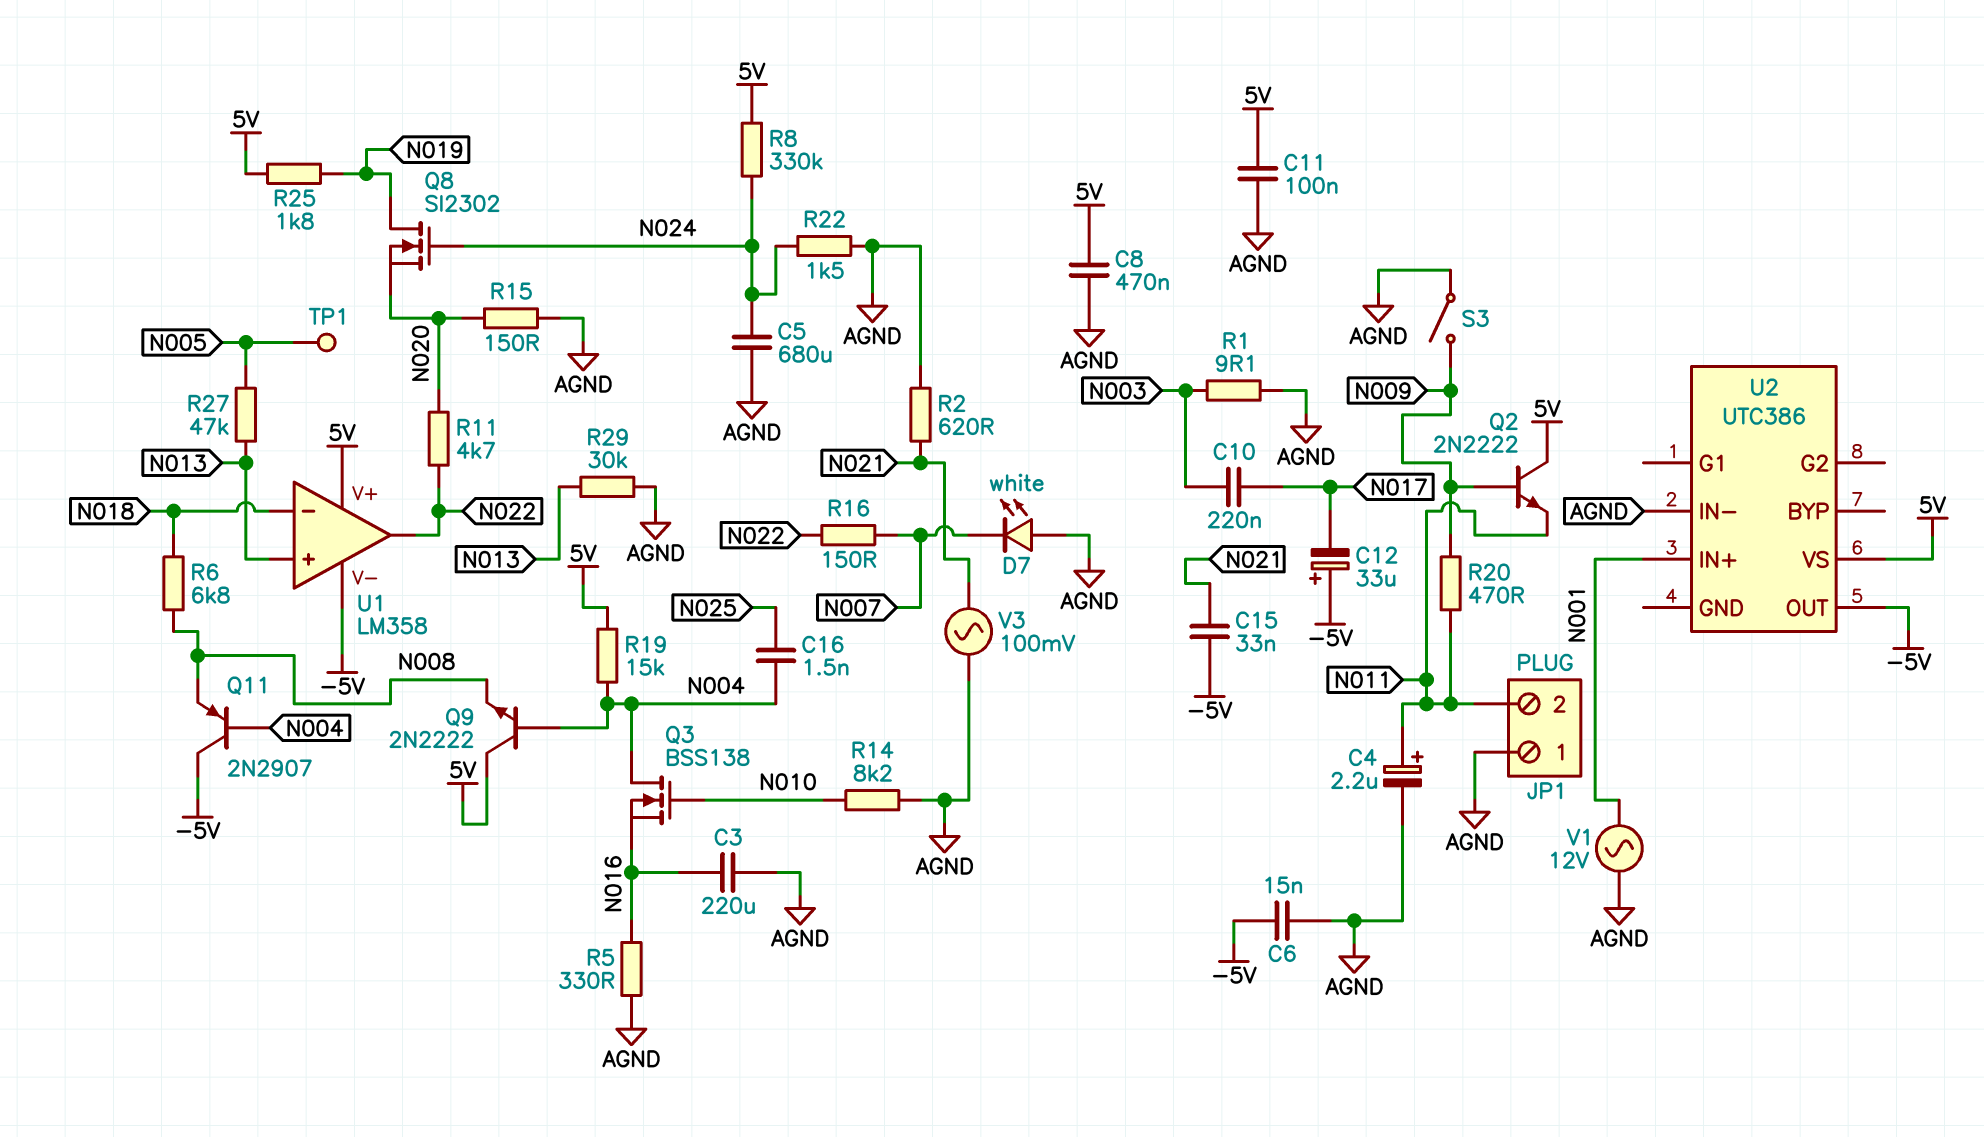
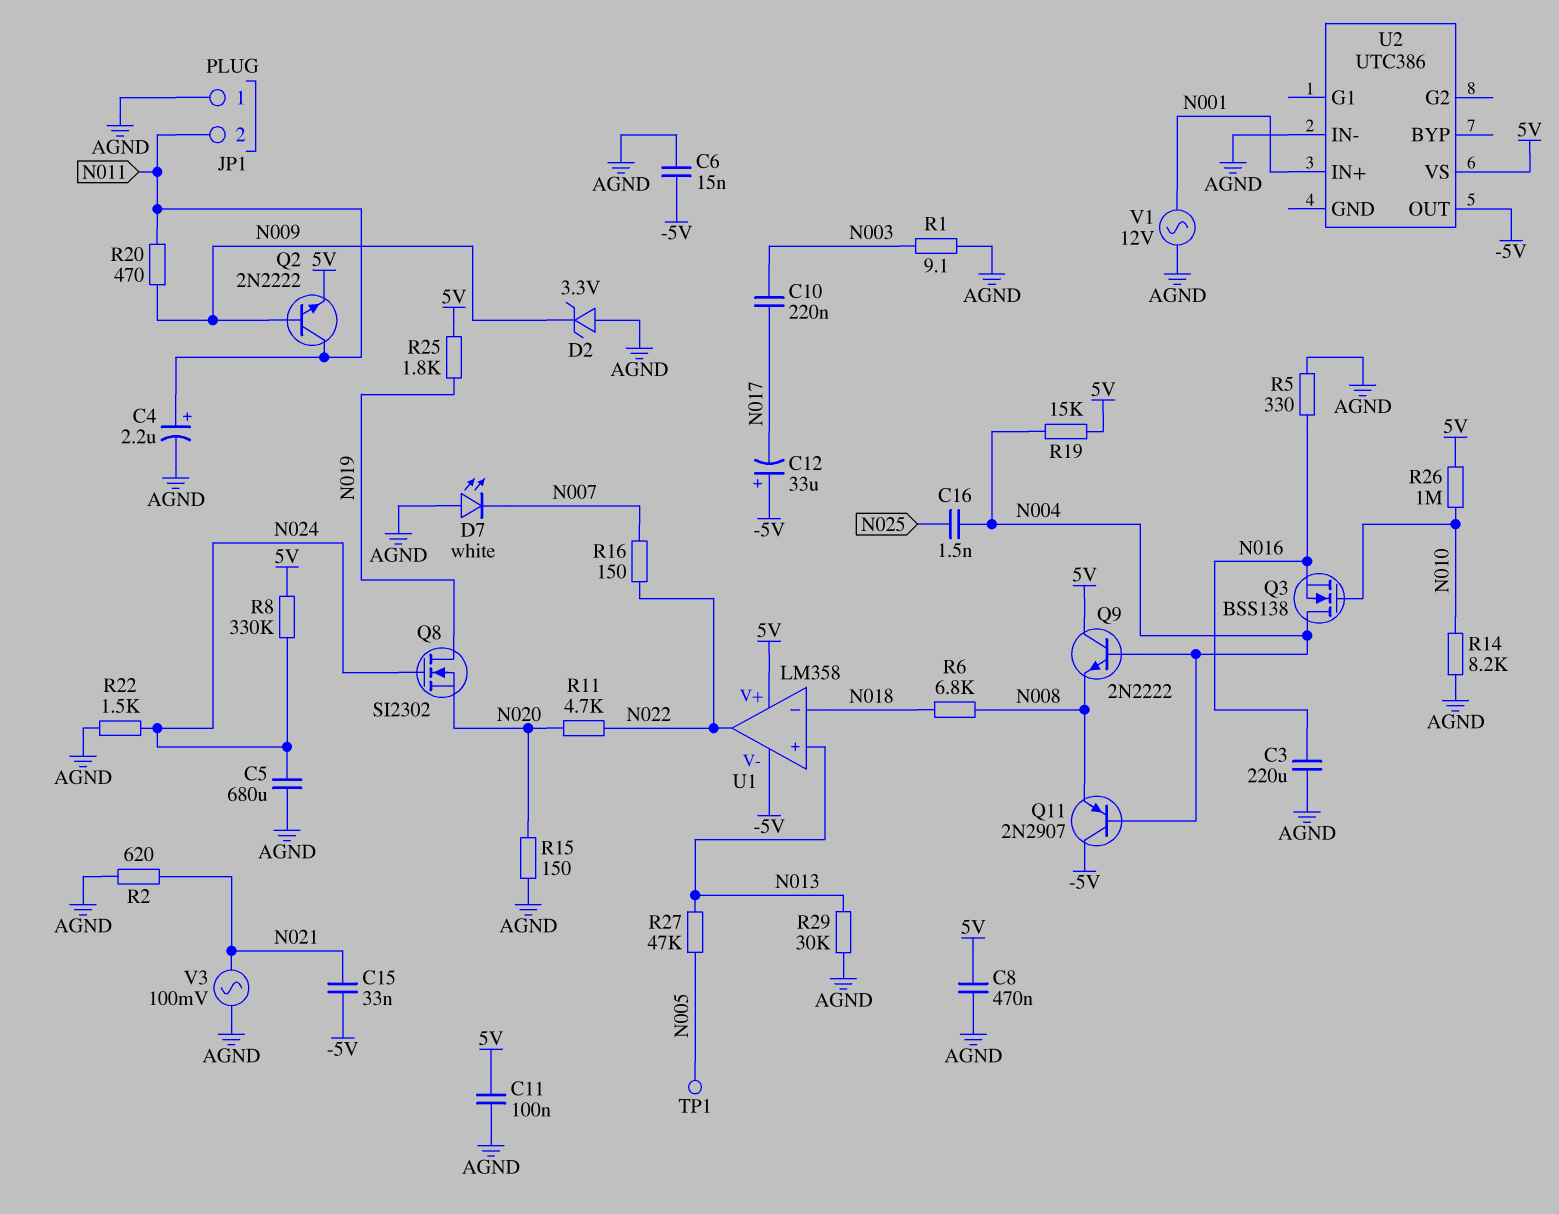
D2: none -> zener 3.3V (A AGND, K N009)
Q2: NPN 2N2222 (B N009, C 5V, E N011) -> NPN 2N2222 (B N009, C N011, E 5V)
R26: none -> 1M (5V, N010)
S3: switch (AGND, N009) -> none

